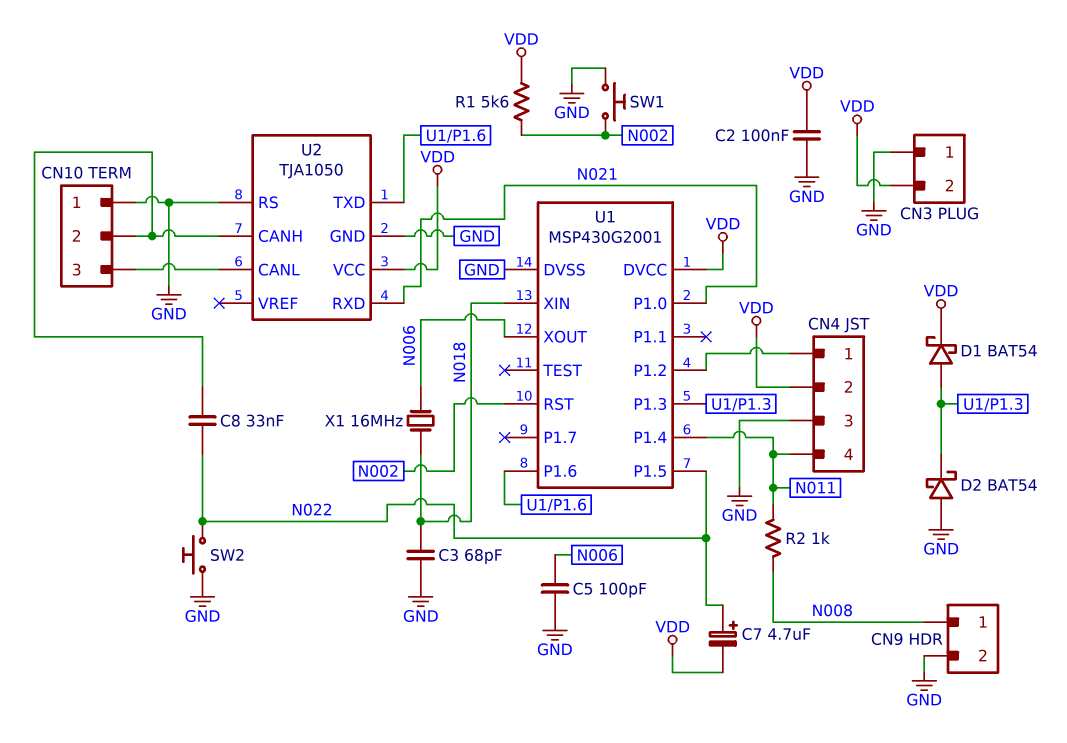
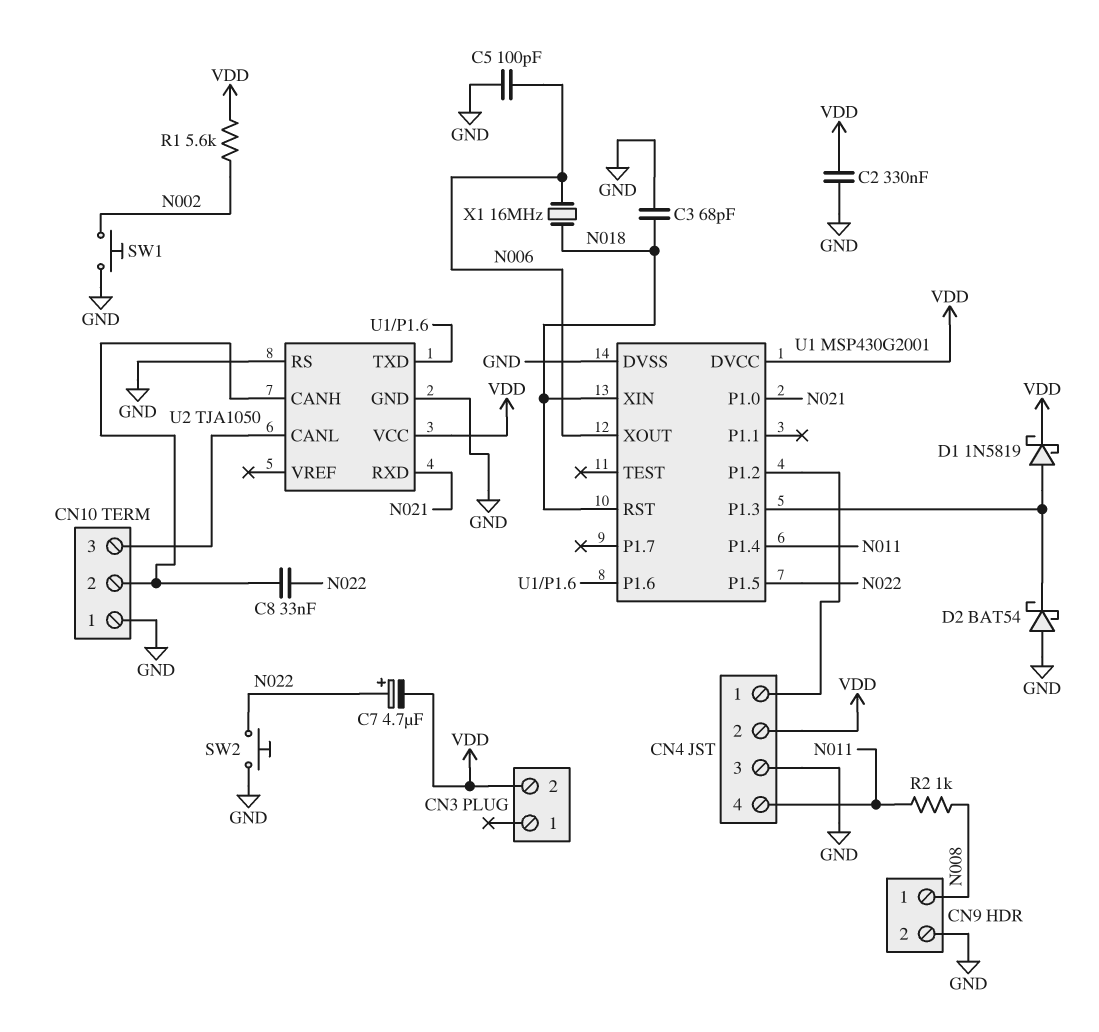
C2: 100nF (GND, VDD) -> 330nF (GND, VDD)
CN3 pin 1: GND -> none
D1: schottky BAT54 (A U1/P1.3, K VDD) -> schottky 1N5819 (A U1/P1.3, K VDD)
U1 pin RST: N002 -> N018

